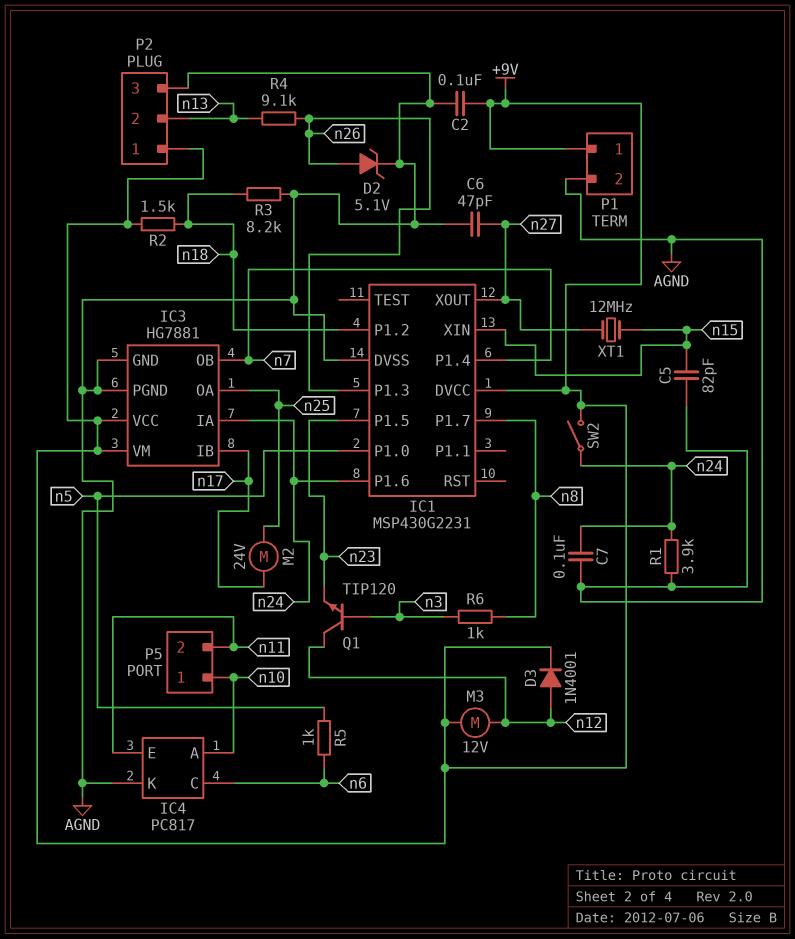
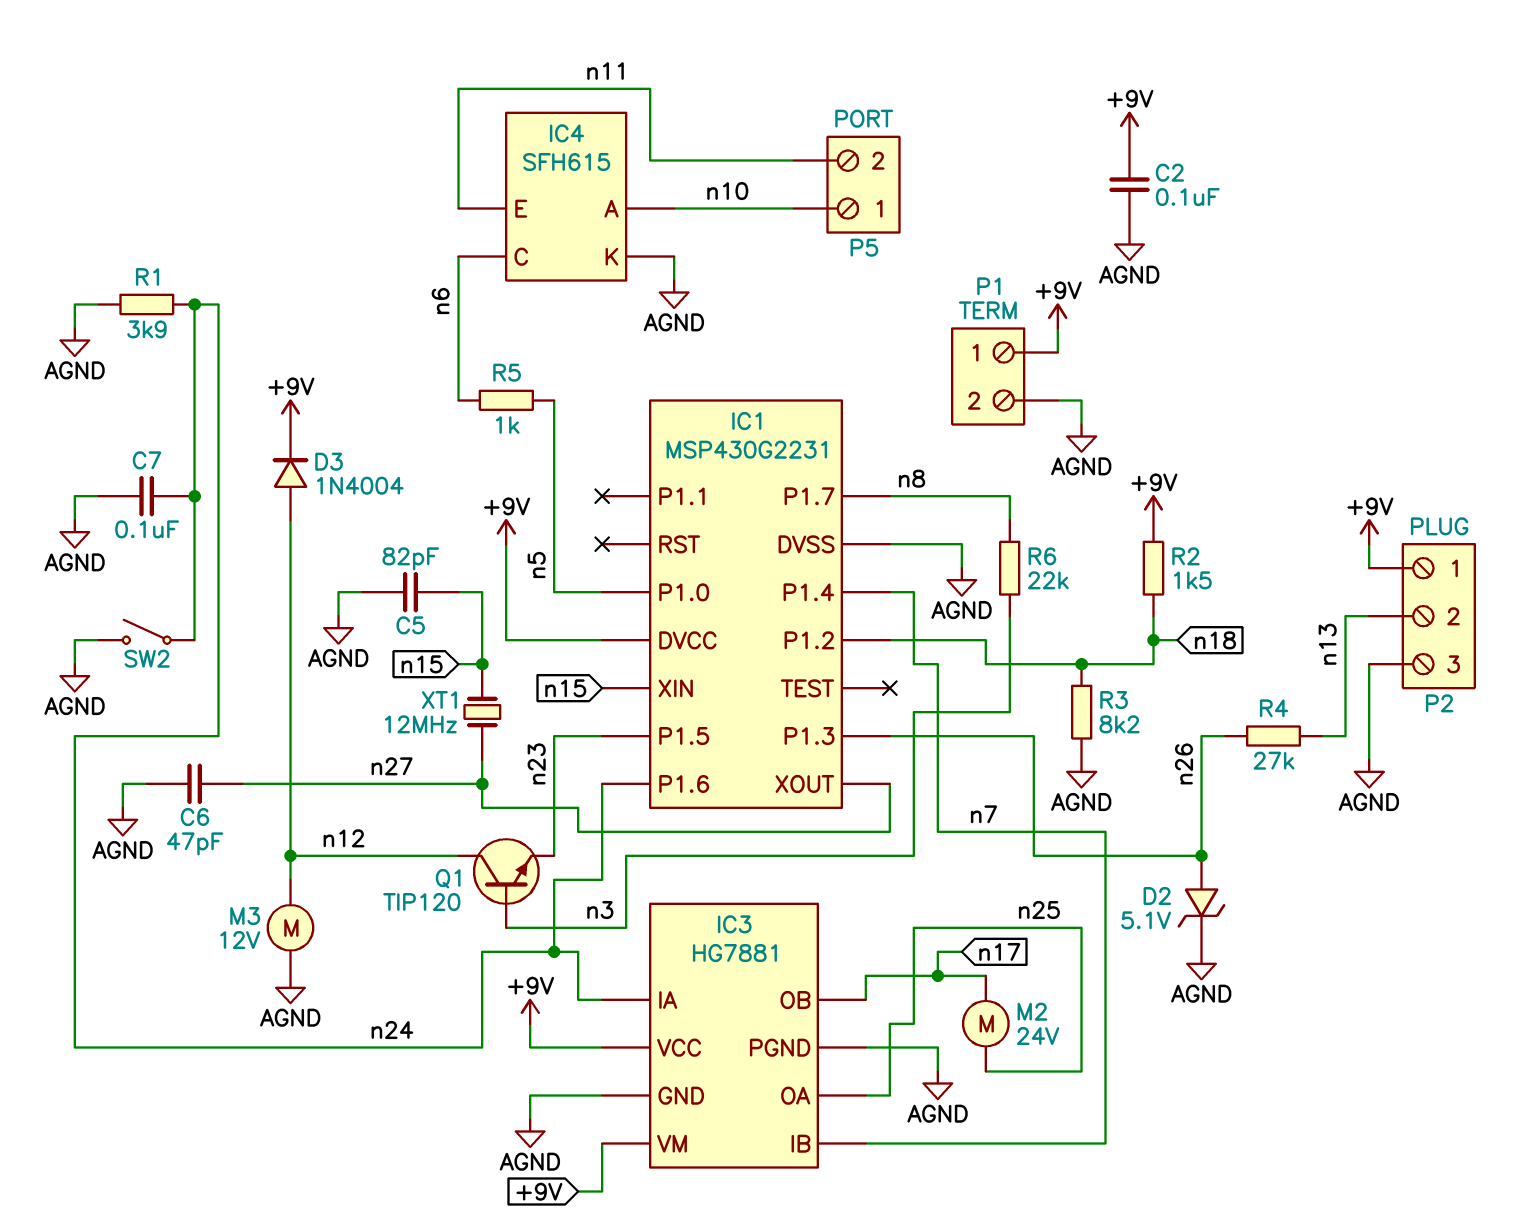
D3: diode 1N4001 (A n12, K +9V) -> diode 1N4004 (A n12, K +9V)
IC3 pin IB: n17 -> n7
IC3 pin OB: n7 -> n17
IC4: PC817 -> SFH615
M3: motor 12V (+9V, n12) -> motor 12V (AGND, n12)
R4: 9.1k (n13, n26) -> 27k (n13, n26)
R6: 1k (n3, n8) -> 22k (n3, n8)
SW2: switch (+9V, n24) -> switch (AGND, n24)

